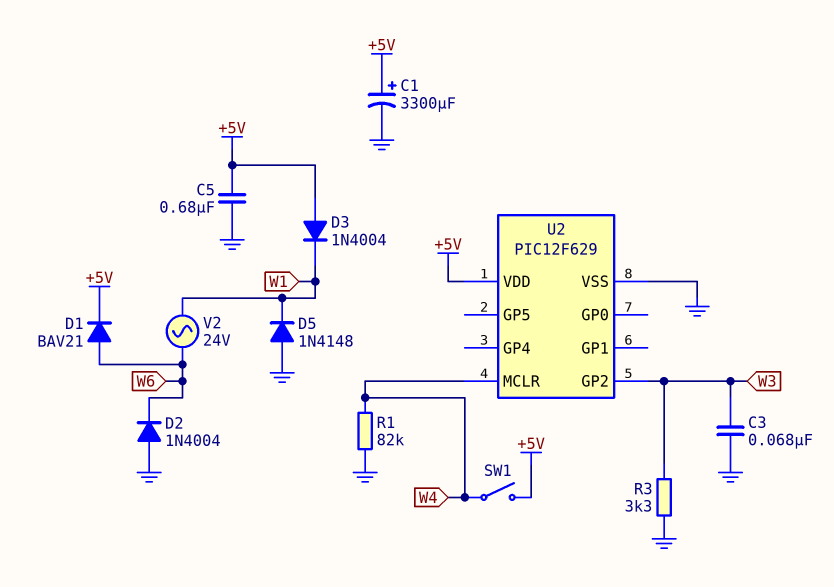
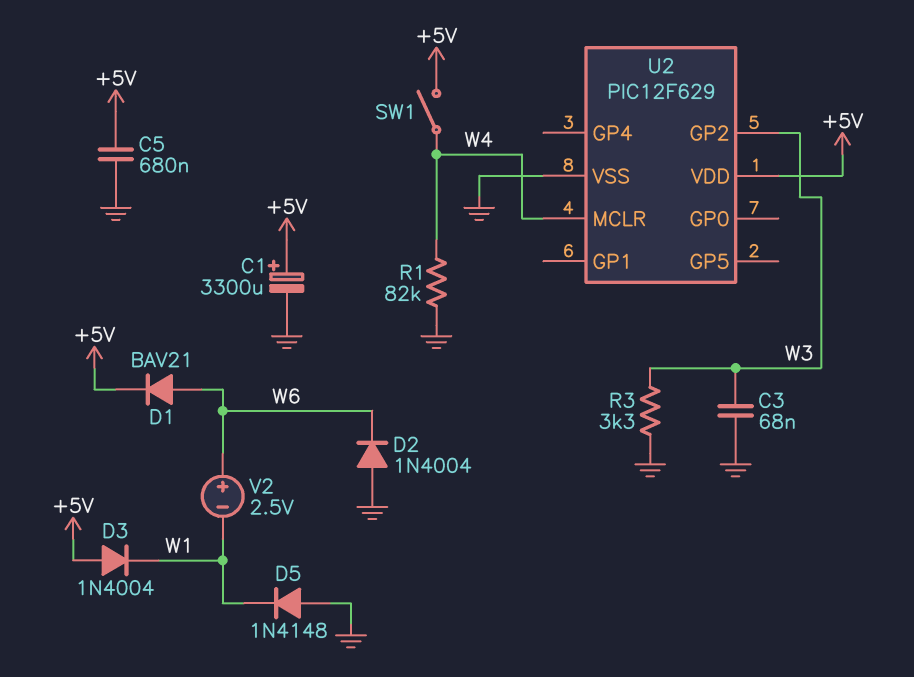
V2: AC 24V (W1, W6) -> 2.5V (plus W6, minus W1)

